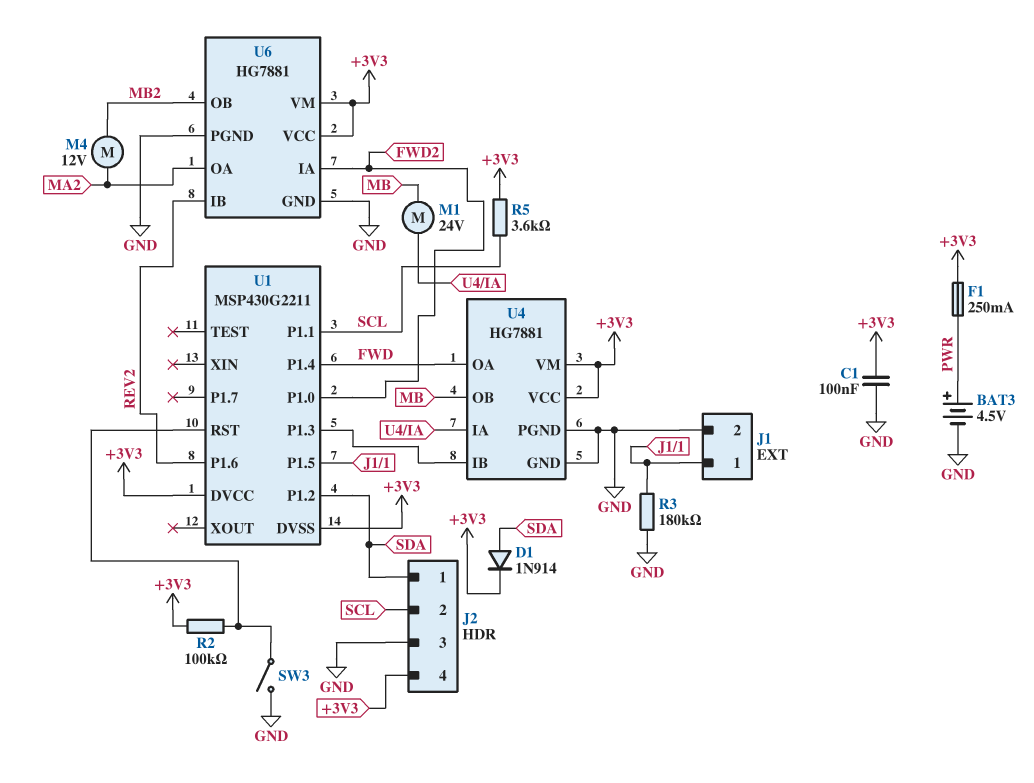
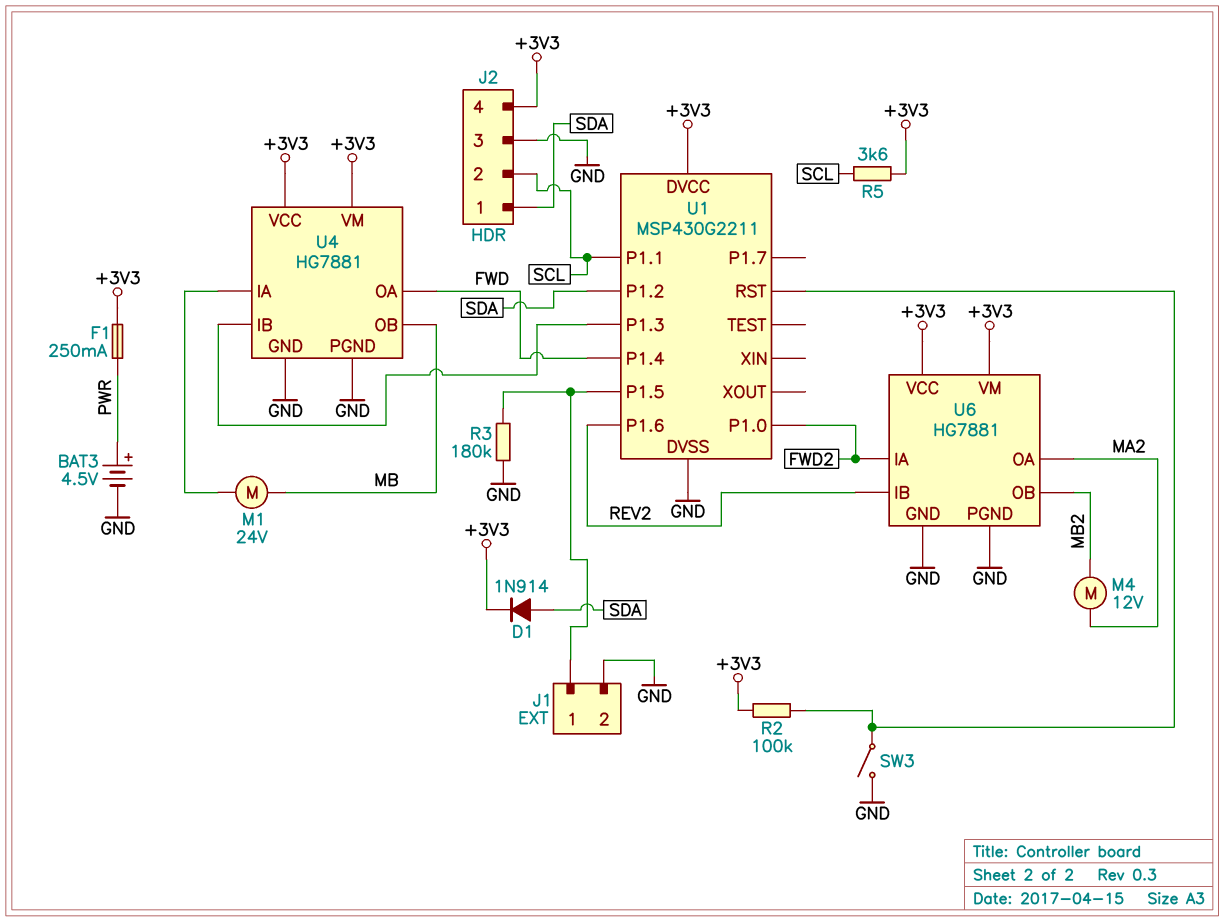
C1: 100nF (+3V3, GND) -> none
U1 pin DVSS: +3V3 -> GND

